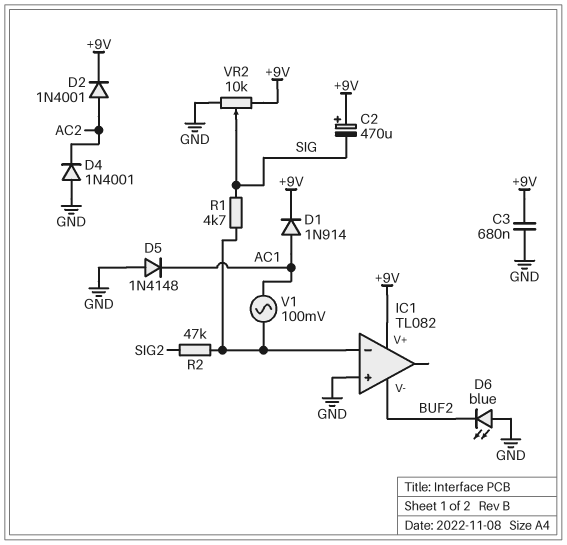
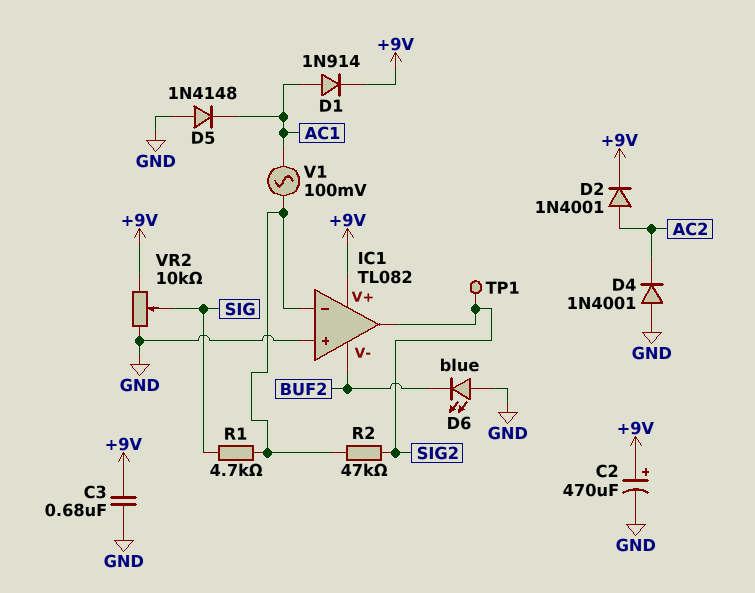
C2: 470uF (plus +9V, minus SIG) -> 470uF (plus +9V, minus GND)
IC1 pin out: none -> SIG2
TP1: none -> test point (SIG2)

